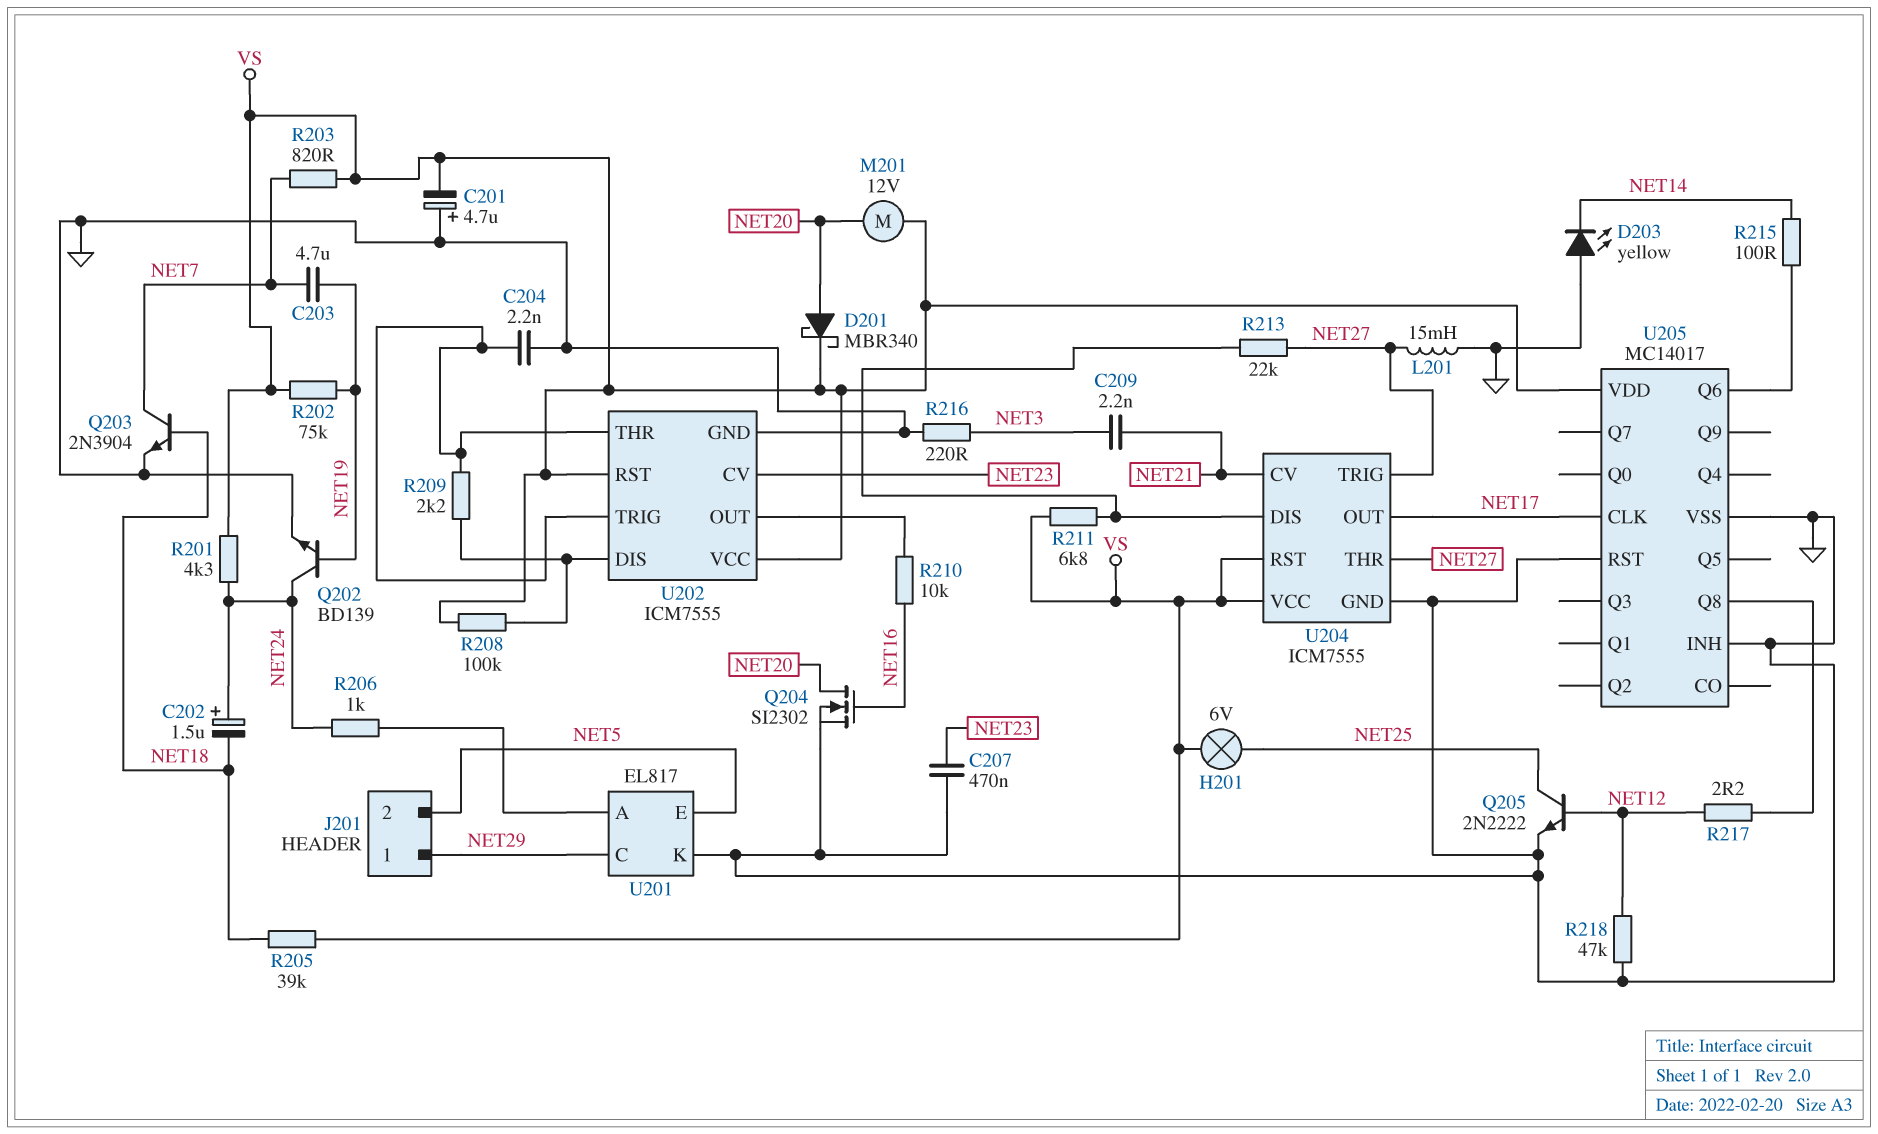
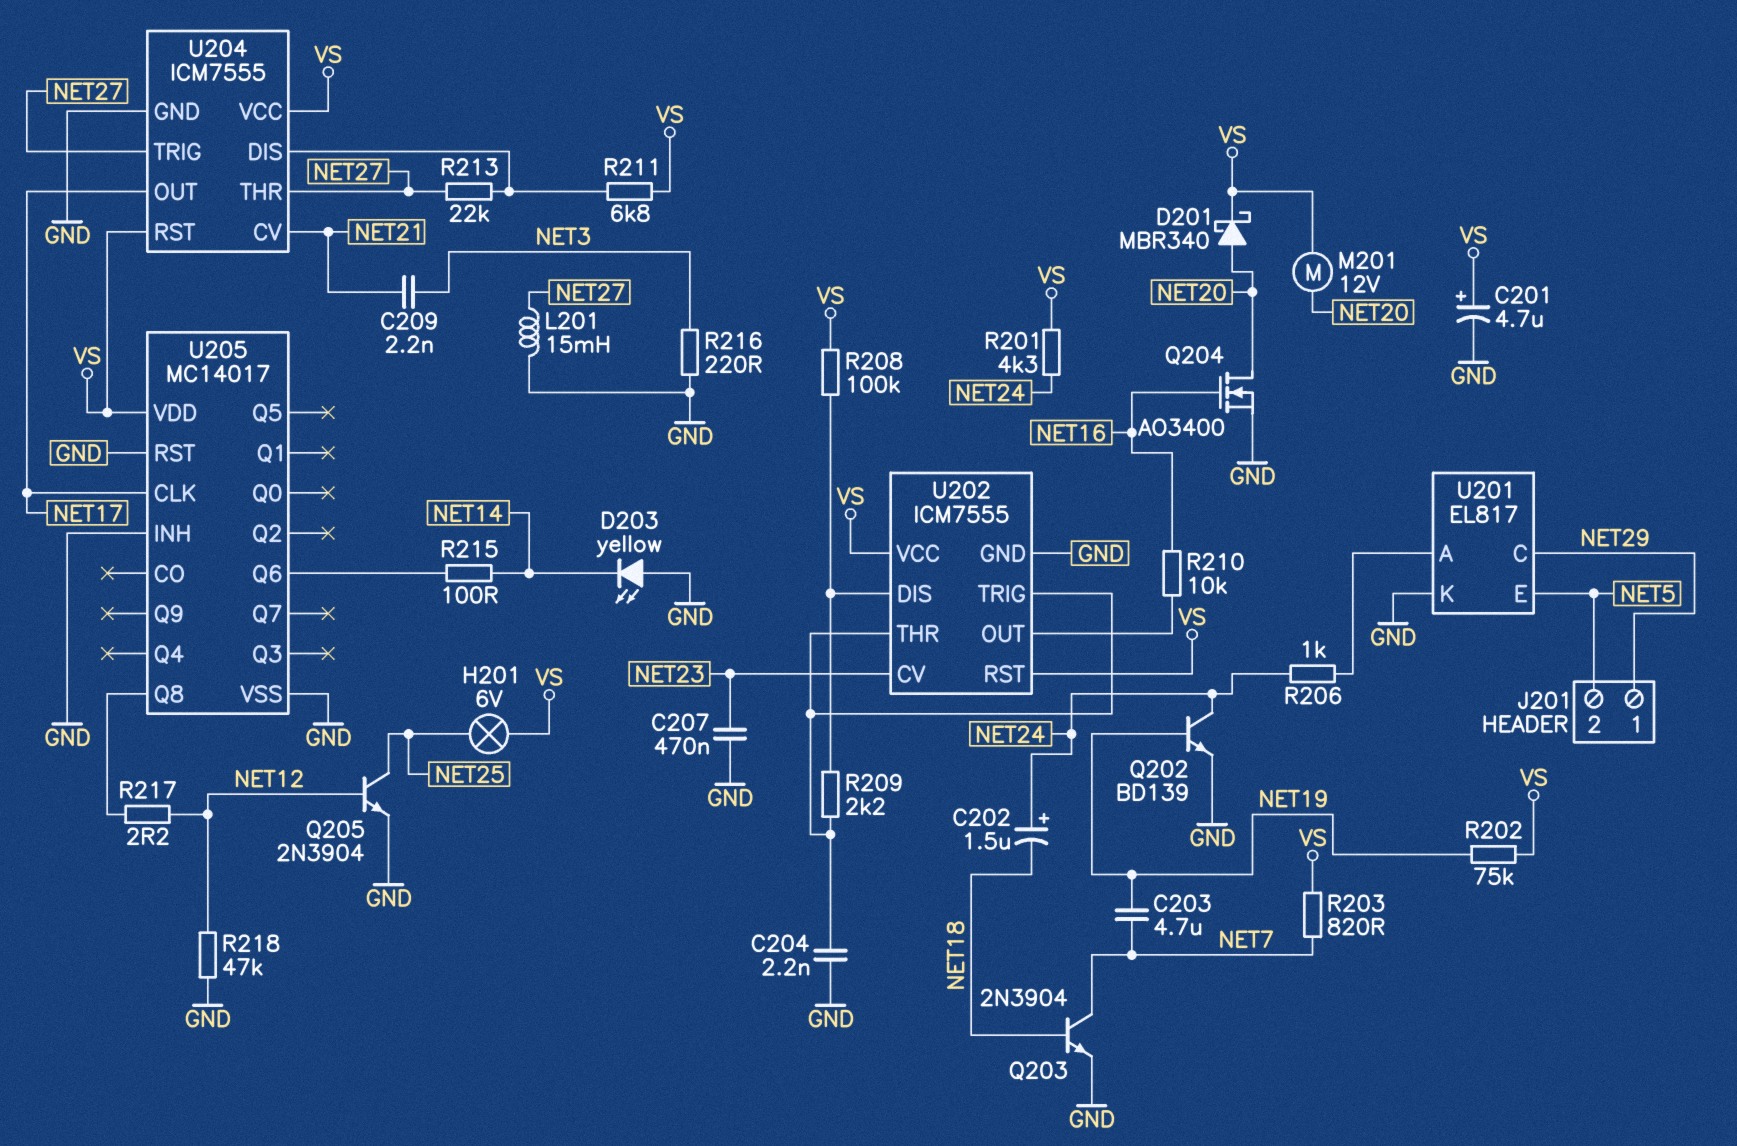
C201: 4.7uF (plus GND, minus VS) -> 4.7uF (plus VS, minus GND)
Q204: NMOS SI2302 (G NET16, D NET20, S GND) -> NMOS AO3400 (G NET16, D NET20, S GND)
Q205: NPN 2N2222 (B NET12, C NET25, E GND) -> NPN 2N3904 (B NET12, C NET25, E GND)
R205: 39k (NET18, VS) -> none

